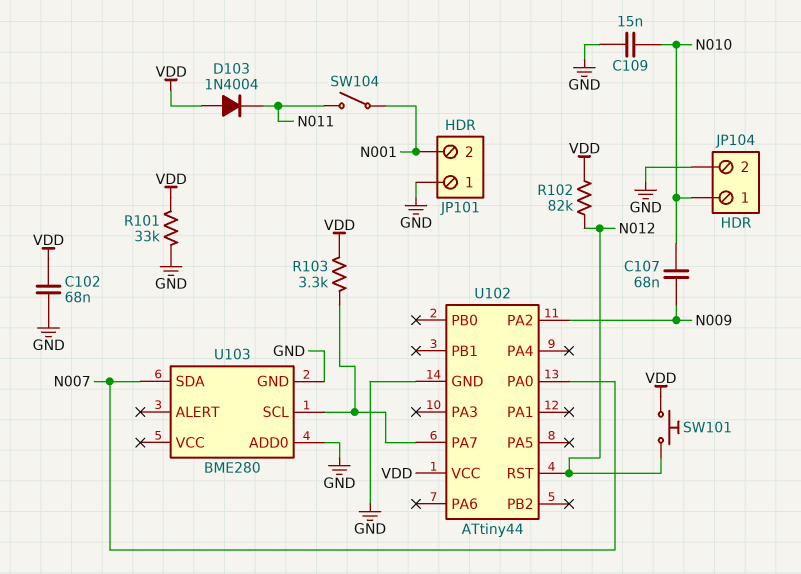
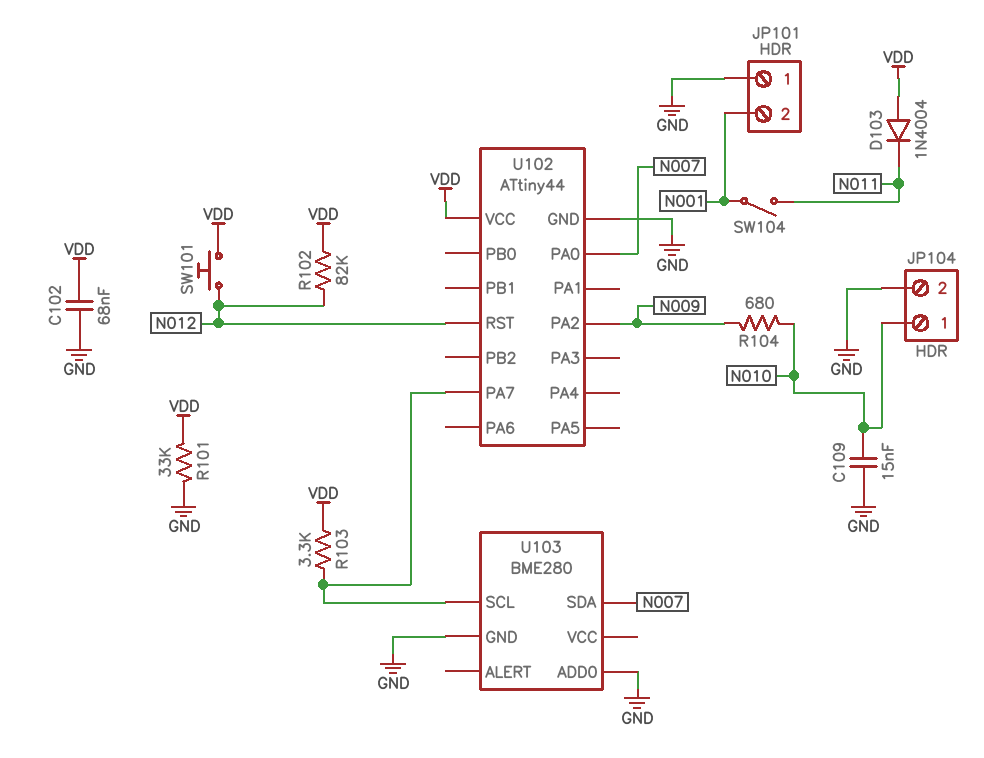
C107: 68nF (N009, N010) -> none
R104: none -> 680 (N009, N010)

